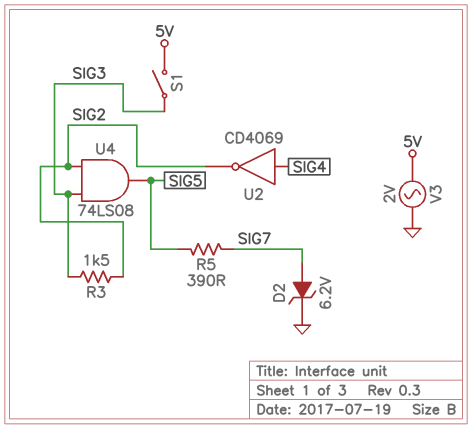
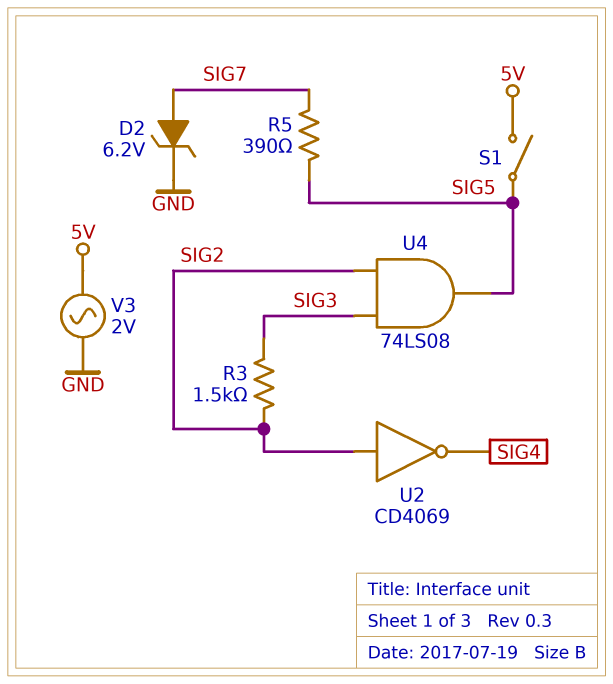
S1: switch (5V, SIG3) -> switch (5V, SIG5)
U2: NOT CD4069 (in SIG4, out SIG2) -> NOT CD4069 (in SIG2, out SIG4)

